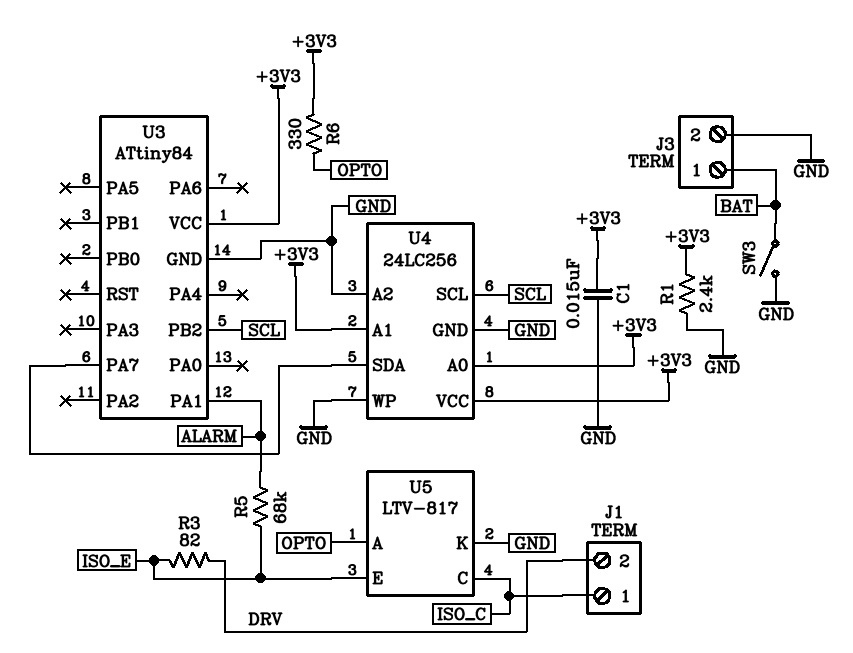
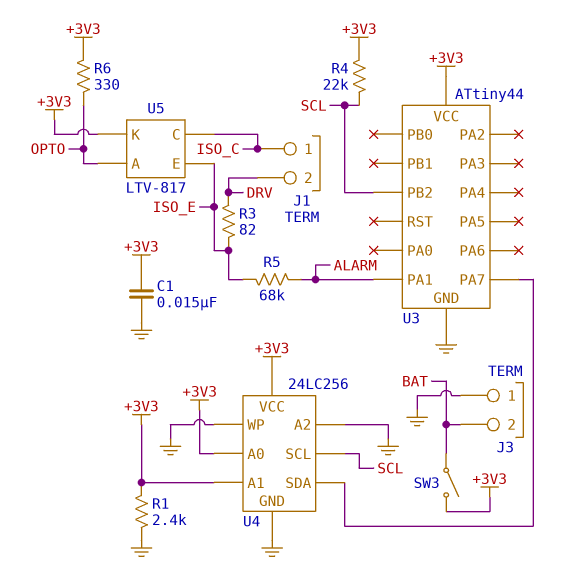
J3 pin 1: BAT -> GND
J3 pin 2: GND -> BAT
R4: none -> 22k (+3V3, SCL)
SW3: switch (BAT, GND) -> switch (+3V3, BAT)
U3: ATtiny84 -> ATtiny44
U5 pin K: GND -> +3V3

